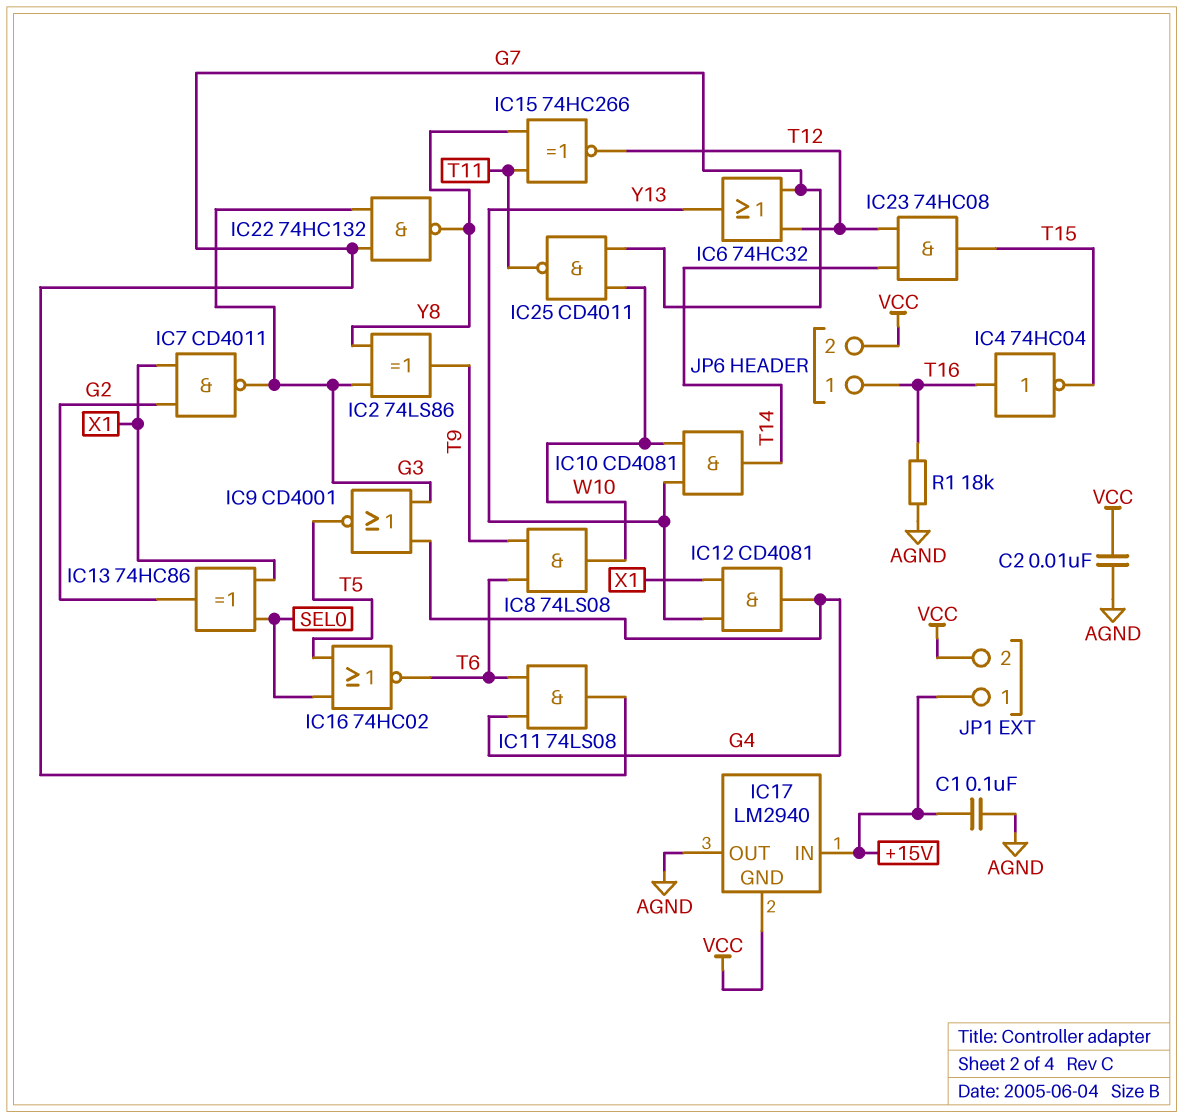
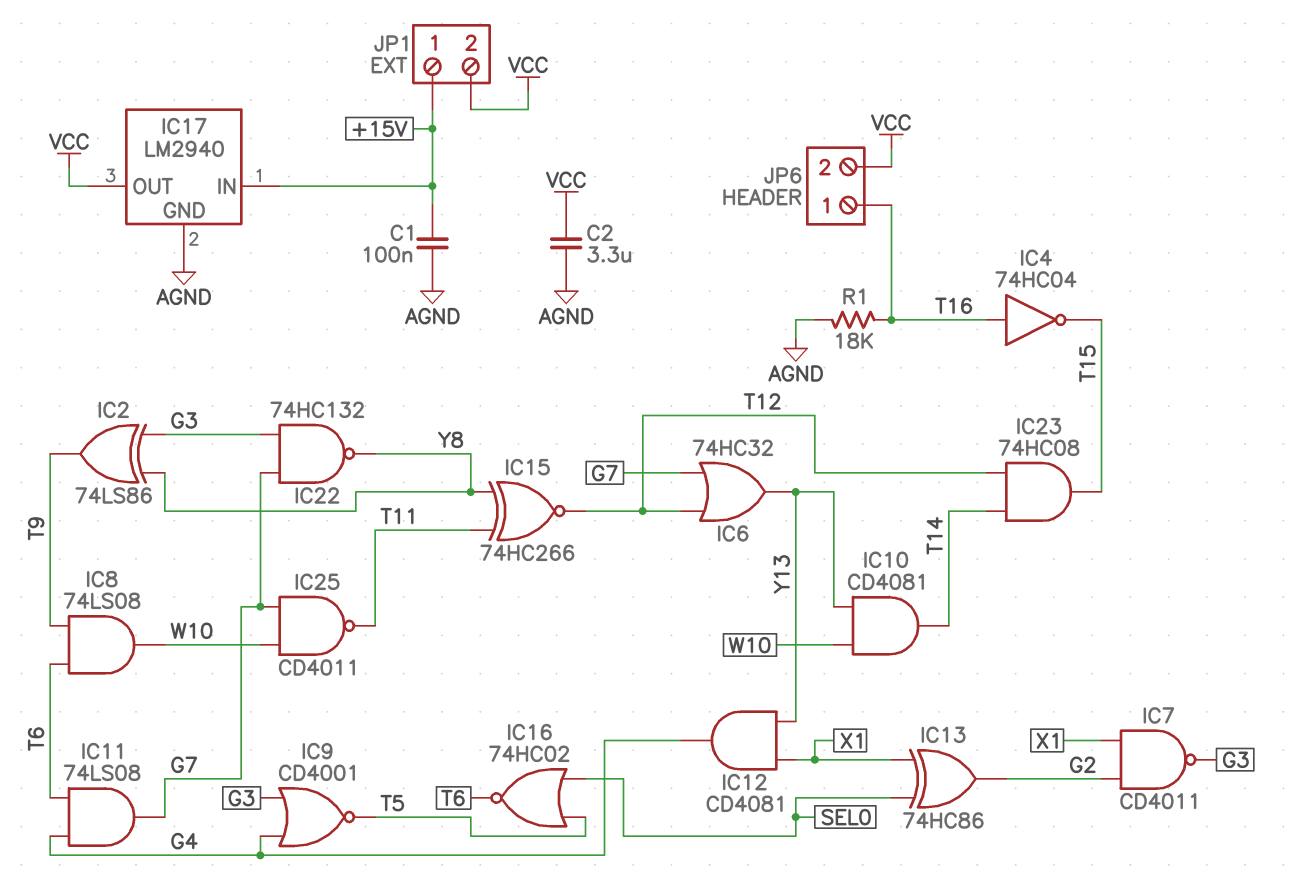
C2: 10nF (AGND, VCC) -> 3.3uF (AGND, VCC)
IC17 pin GND: VCC -> AGND
IC17 pin OUT: AGND -> VCC

